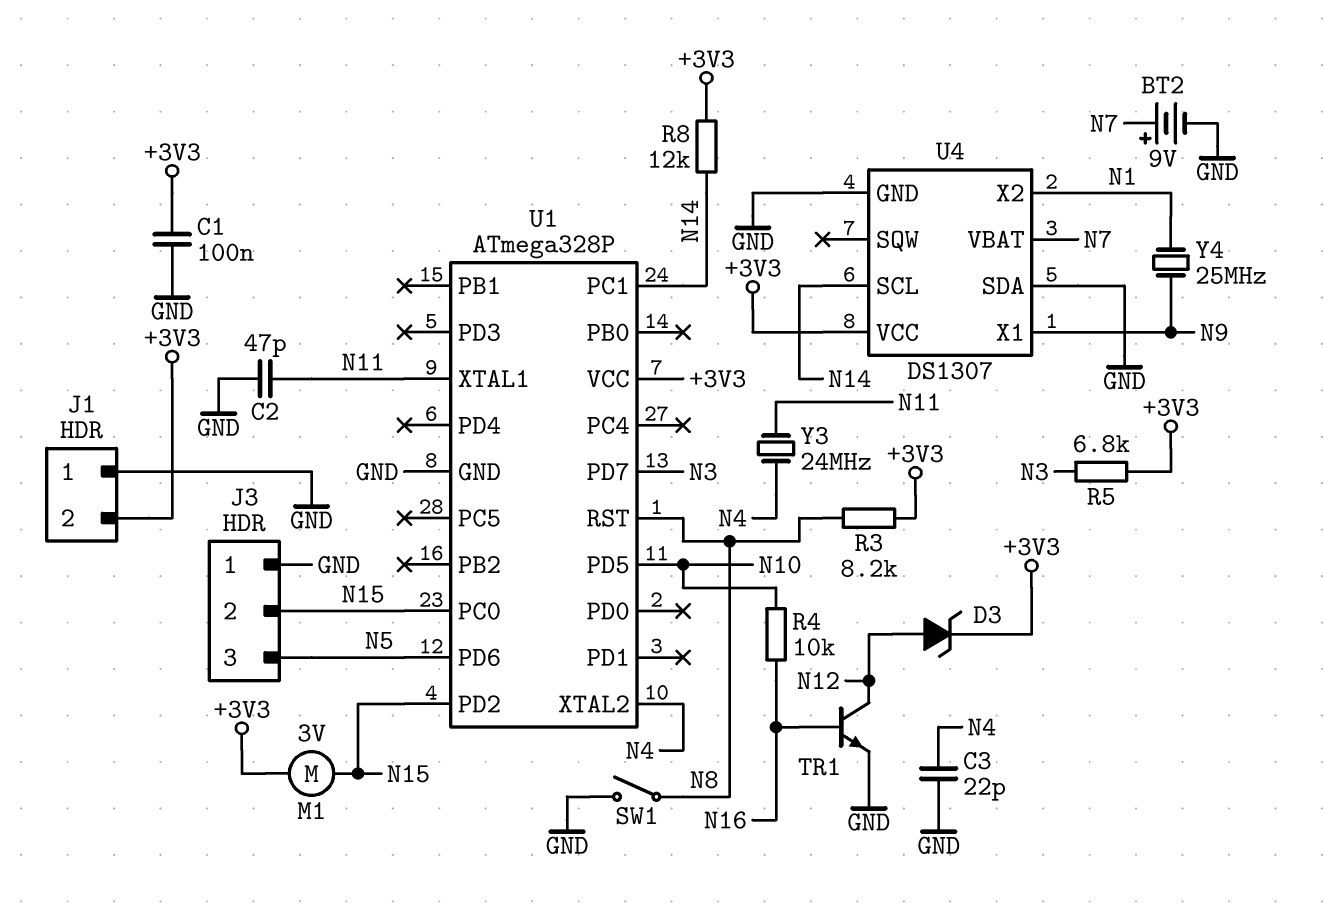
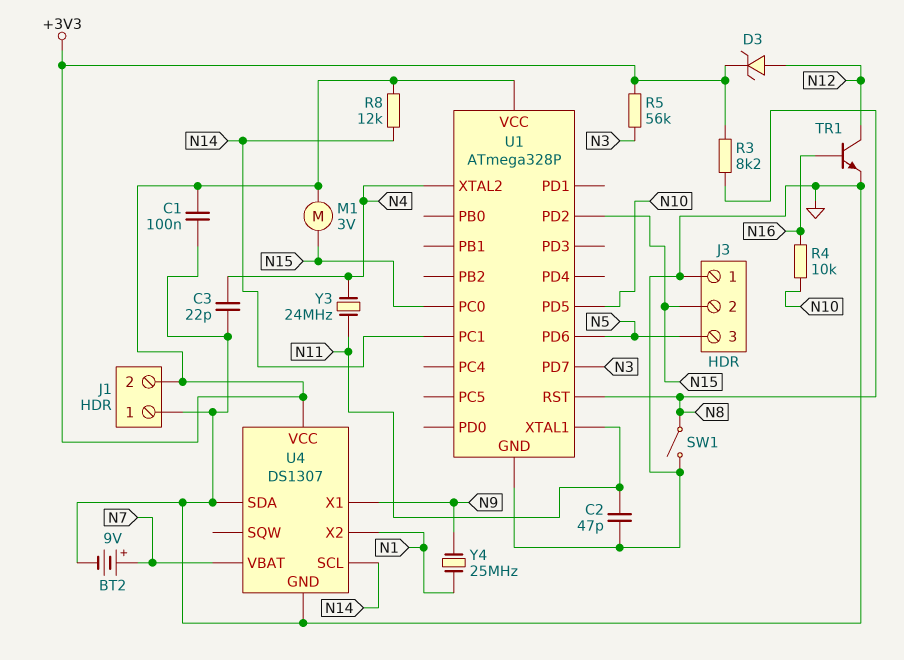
R5: 6.8k (+3V3, N3) -> 56k (+3V3, N3)

